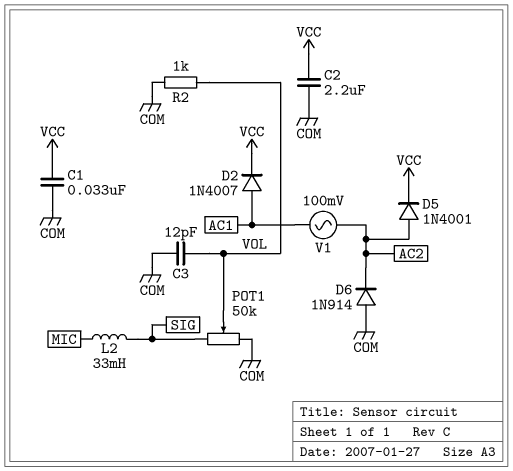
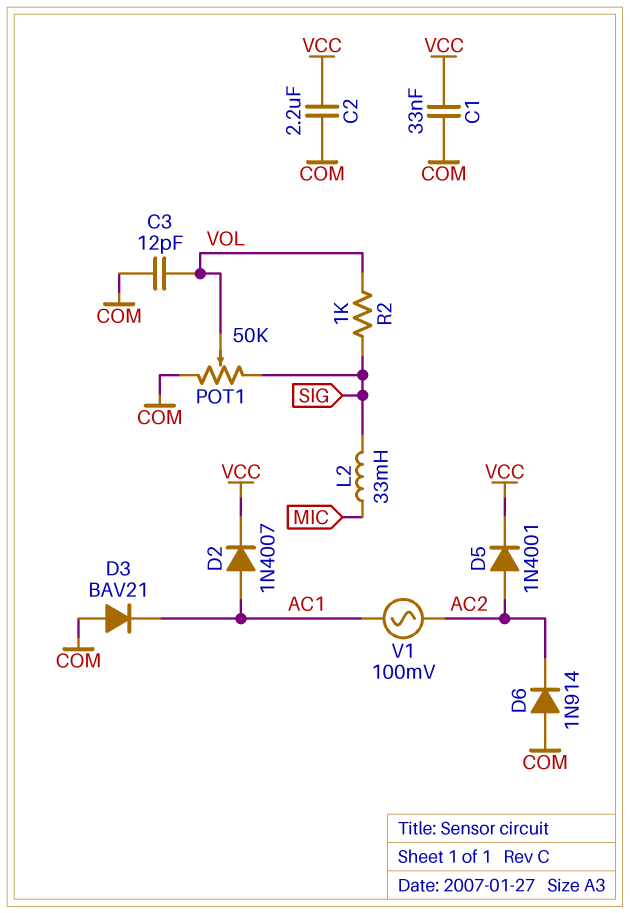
D3: none -> diode BAV21 (A COM, K AC1)
R2: 1k (COM, VOL) -> 1k (SIG, VOL)

